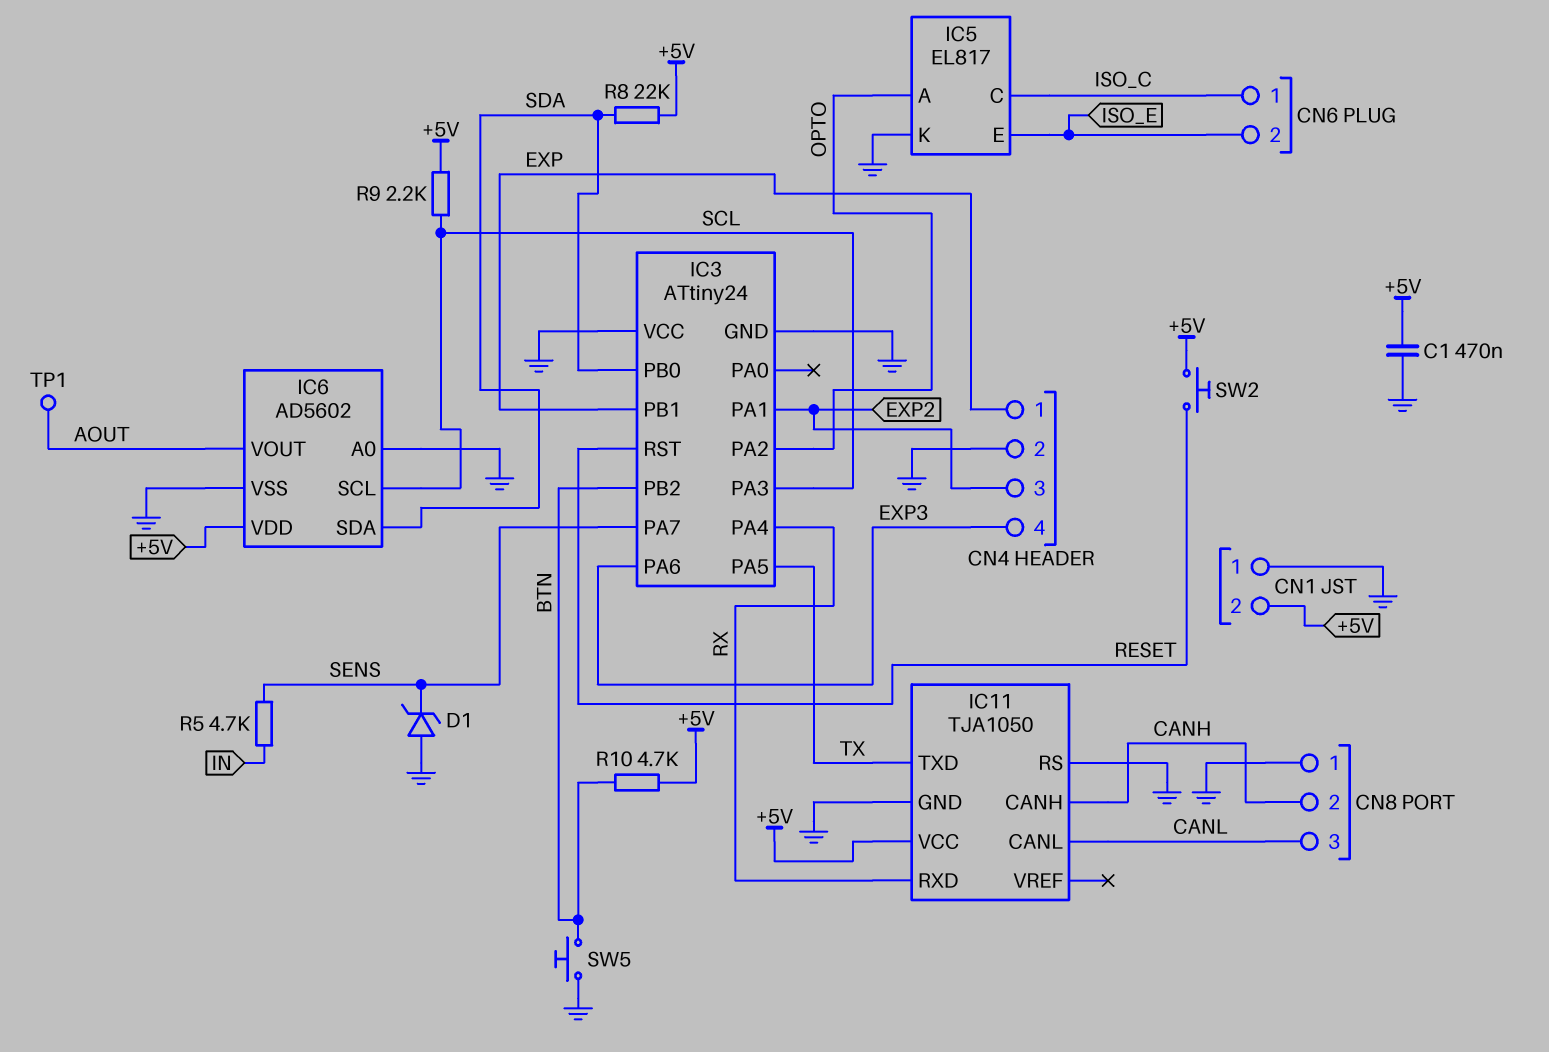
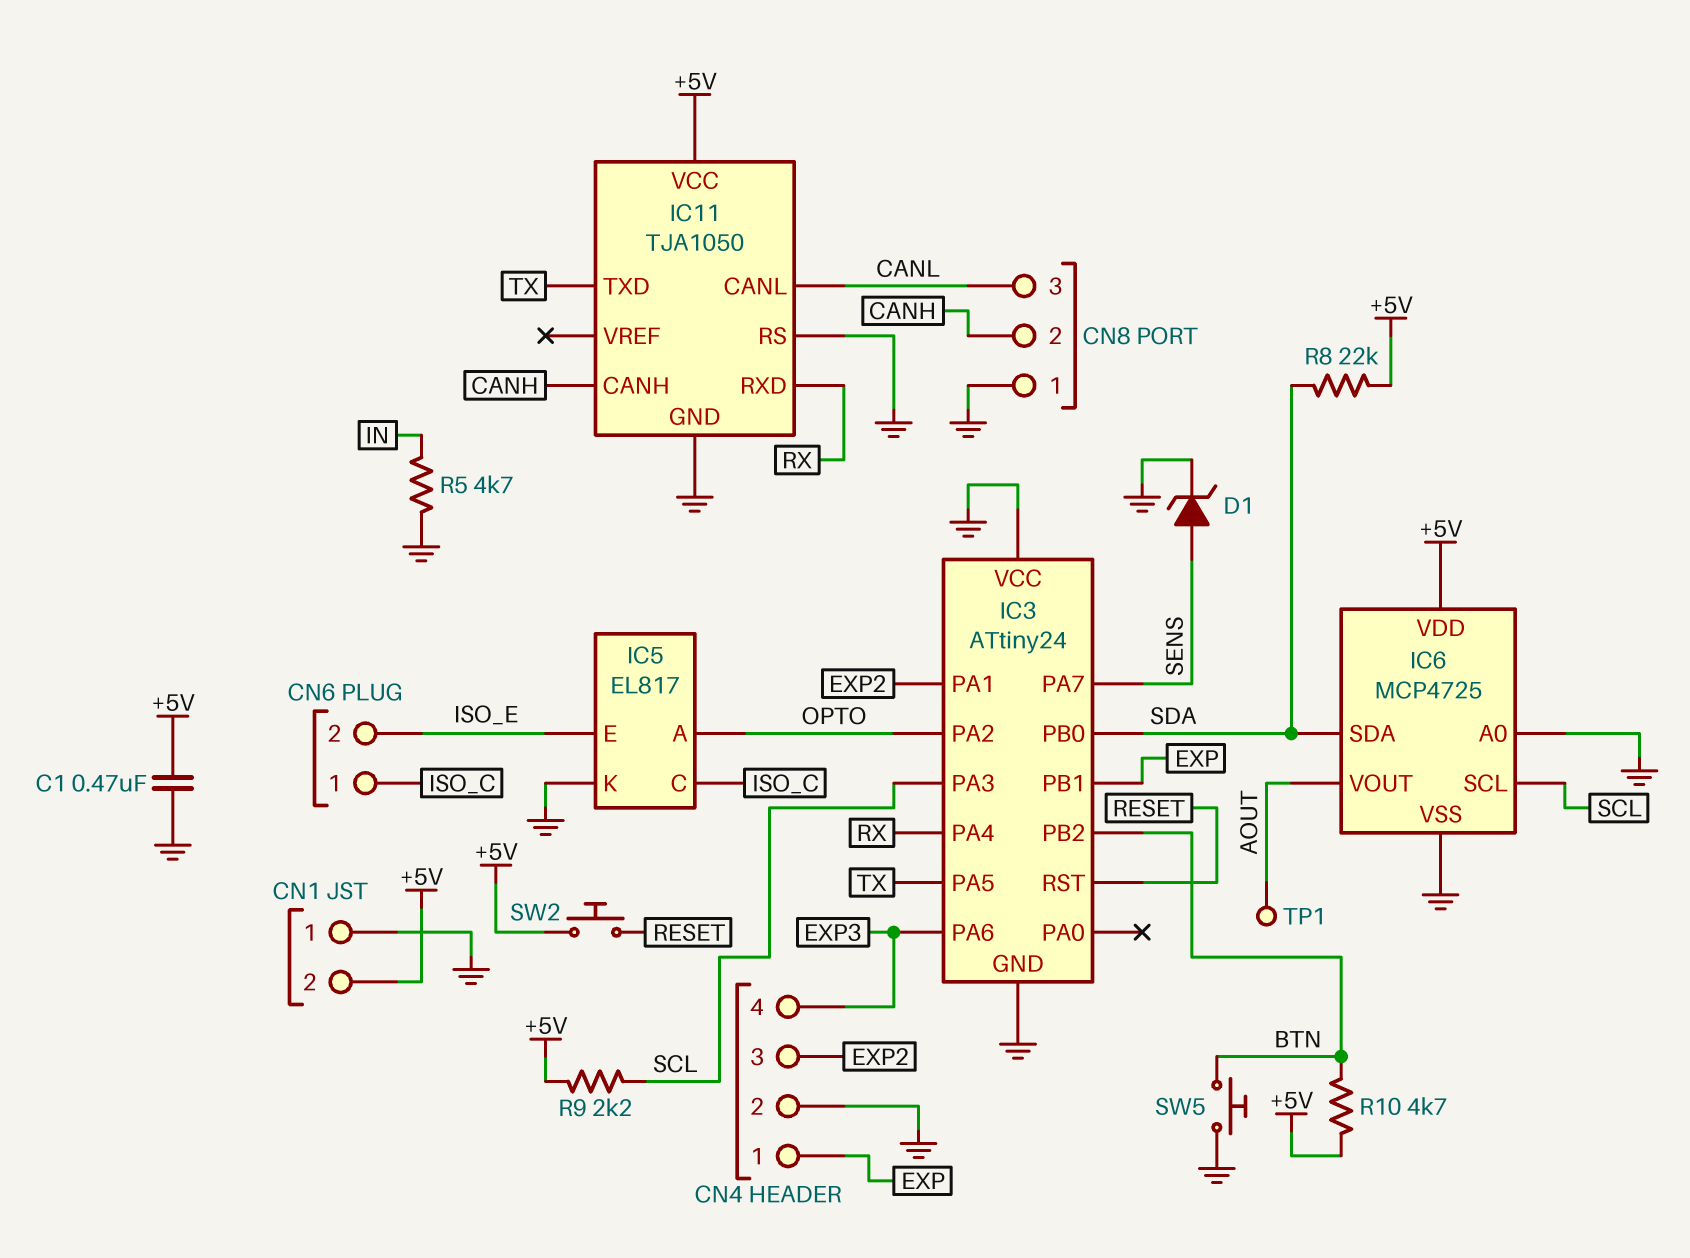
D1: zener (A GND, K SENS) -> zener (A SENS, K GND)
IC6: AD5602 -> MCP4725
R5: 4.7k (IN, SENS) -> 4.7k (GND, IN)

